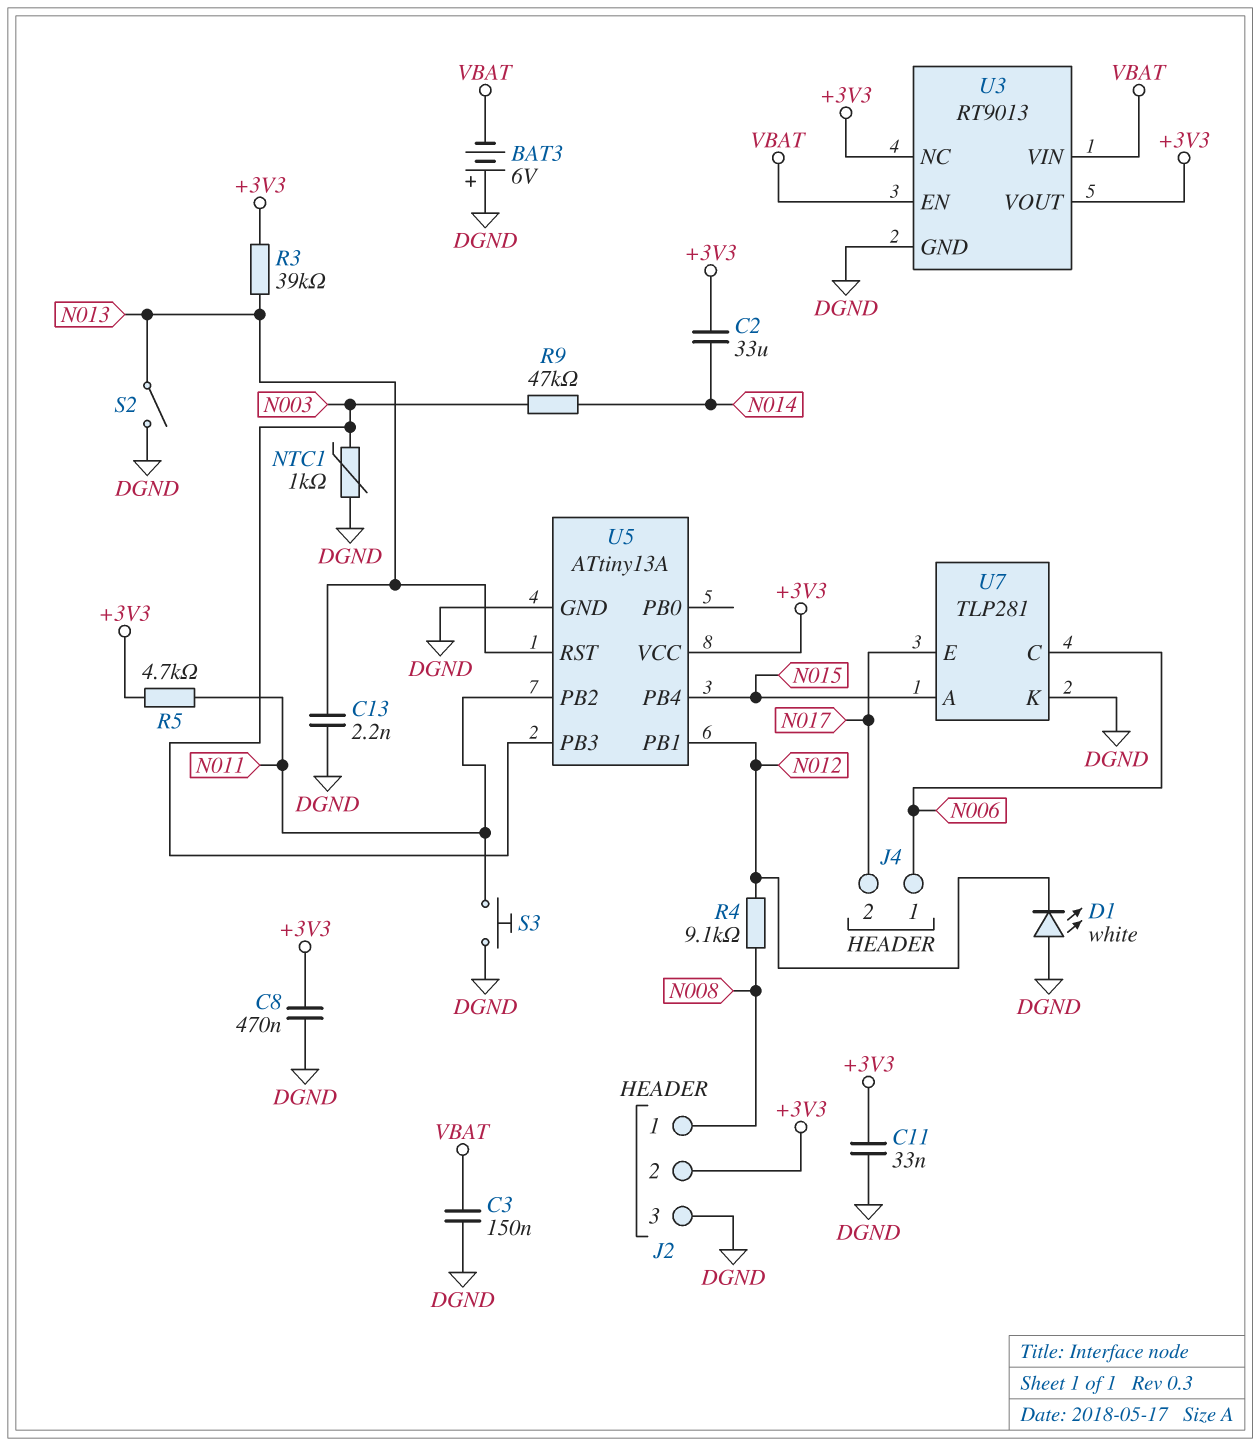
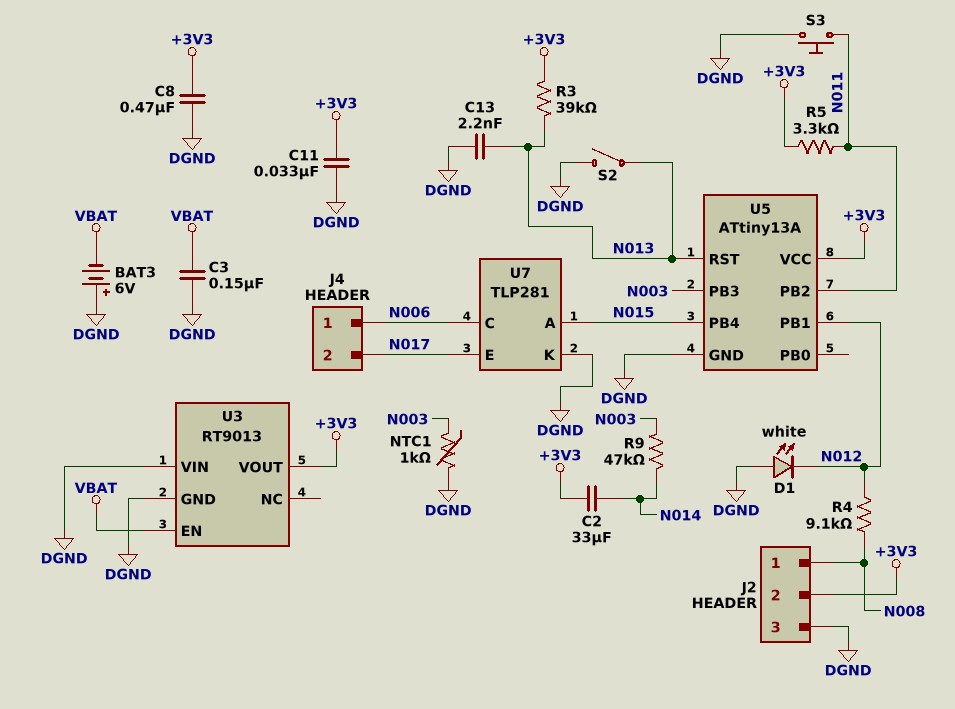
R5: 4.7k (+3V3, N011) -> 3.3k (+3V3, N011)
U3 pin NC: +3V3 -> none
U3 pin VIN: VBAT -> DGND

